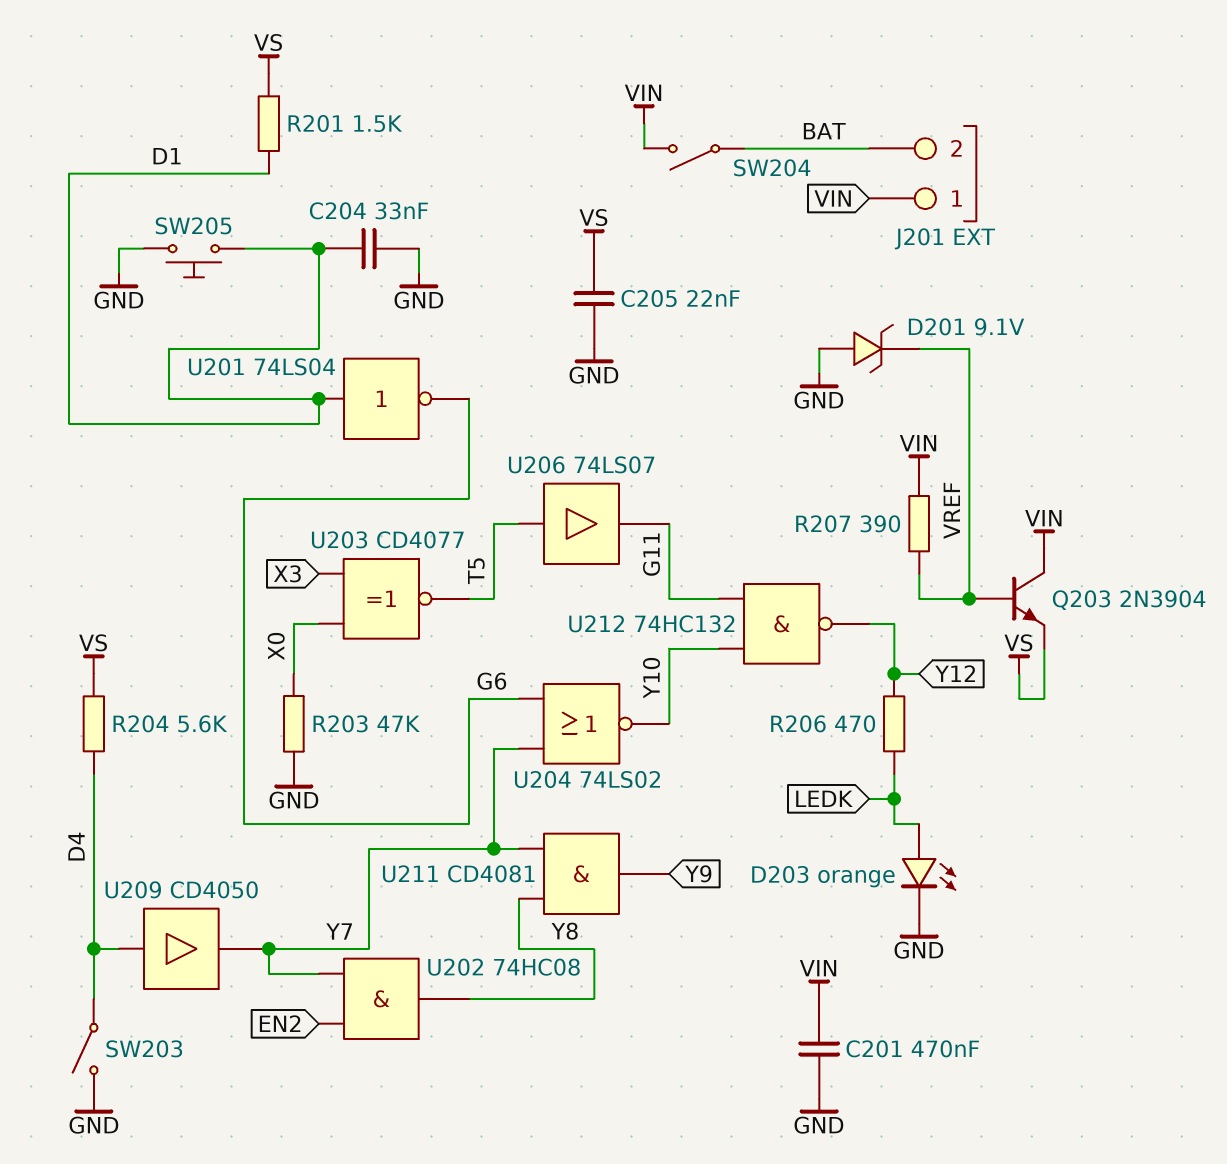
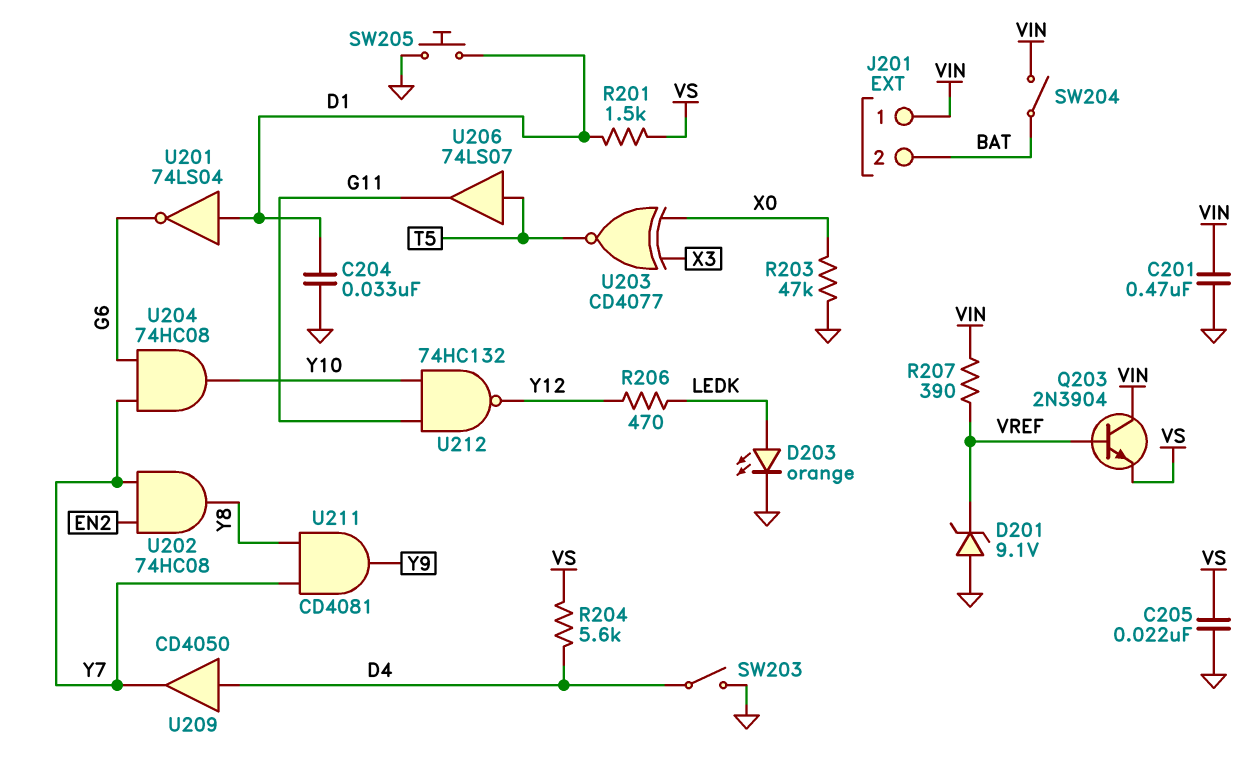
U204: NOR 74LS02 (in G6, in Y7, out Y10) -> AND 74HC08 (in G6, in Y7, out Y10)

